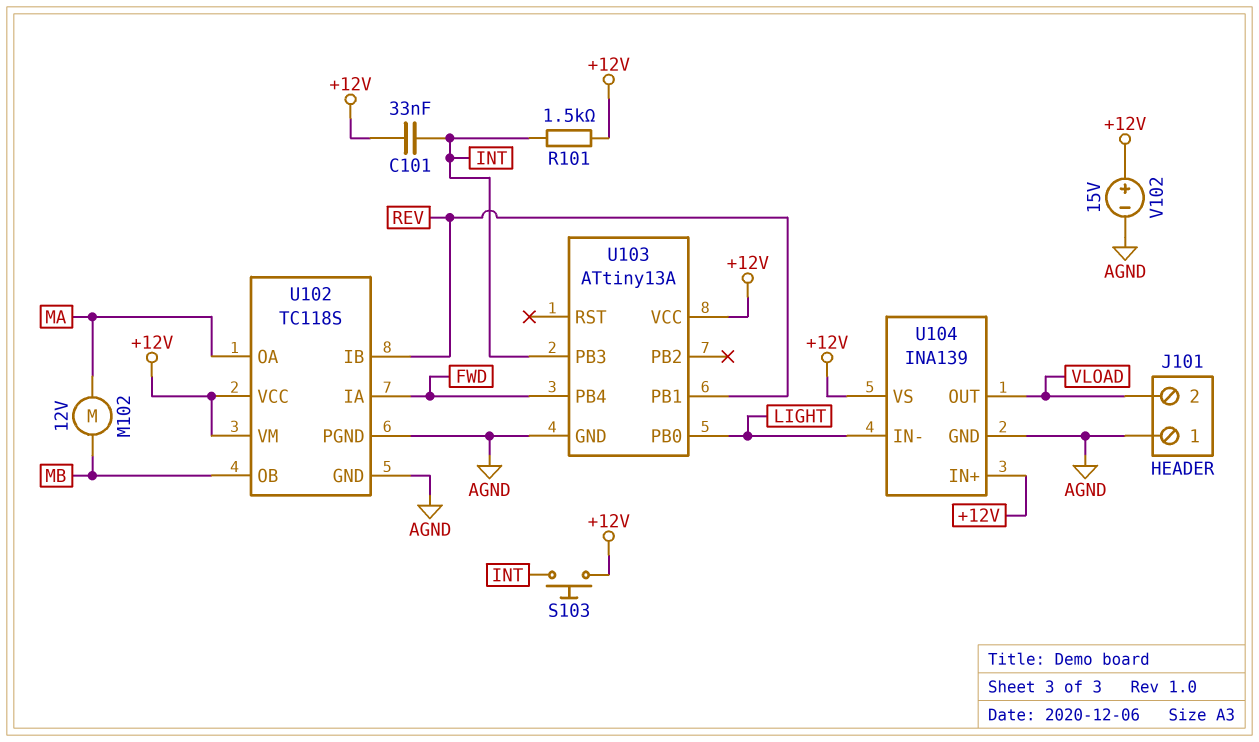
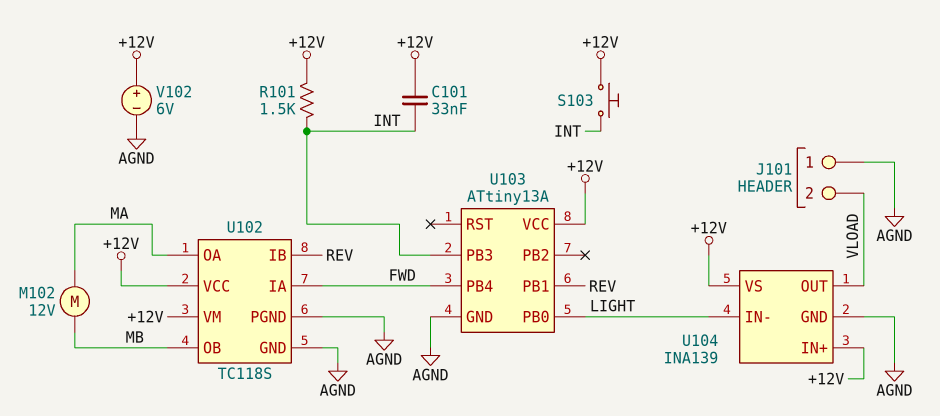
V102: 15V (plus +12V, minus AGND) -> 6V (plus +12V, minus AGND)

